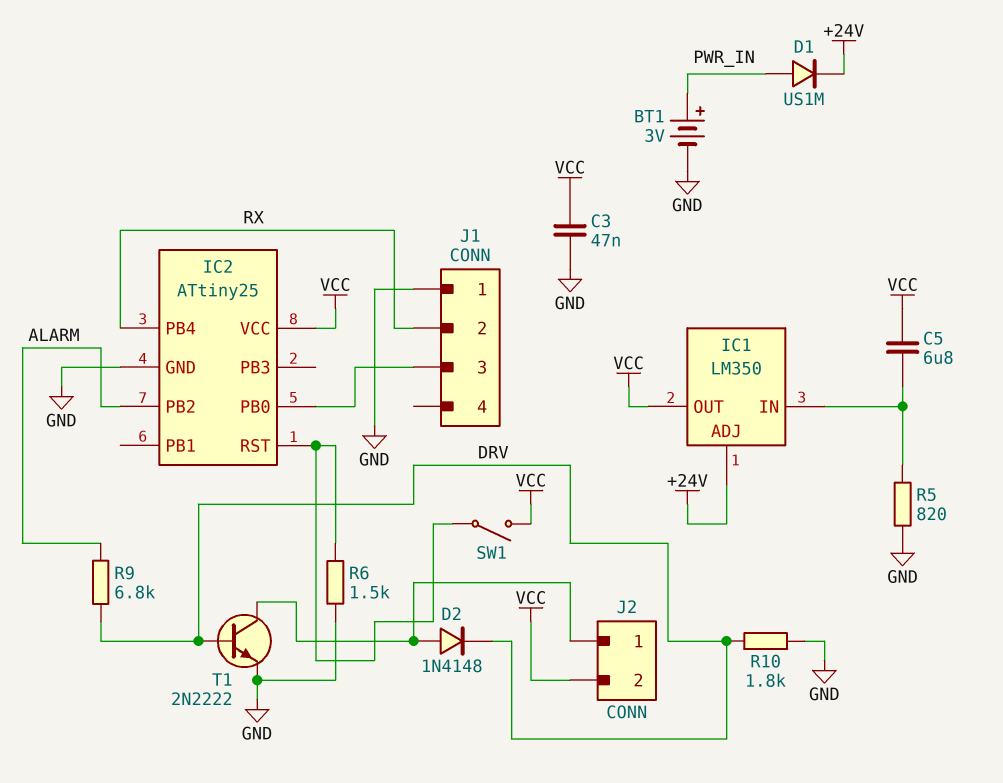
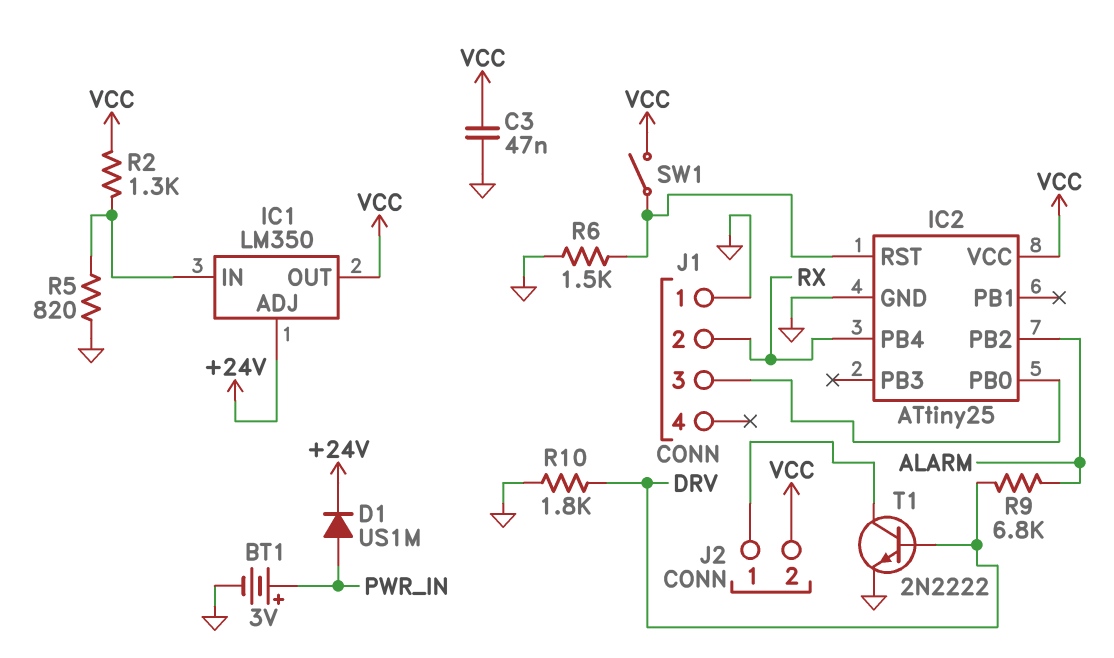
C5: 6.8uF (IC1/IN, VCC) -> none
D2: diode 1N4148 (A J2/1, K DRV) -> none
R2: none -> 1.3k (IC1/IN, VCC)

